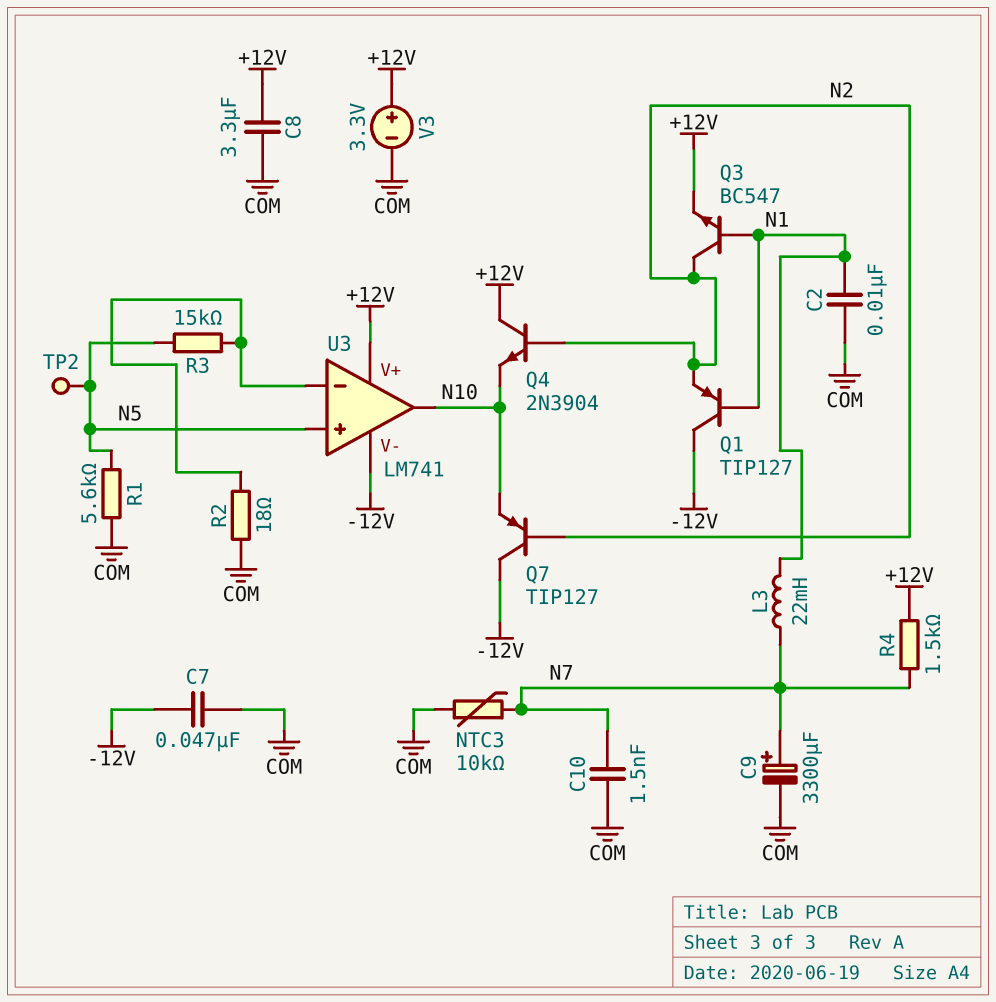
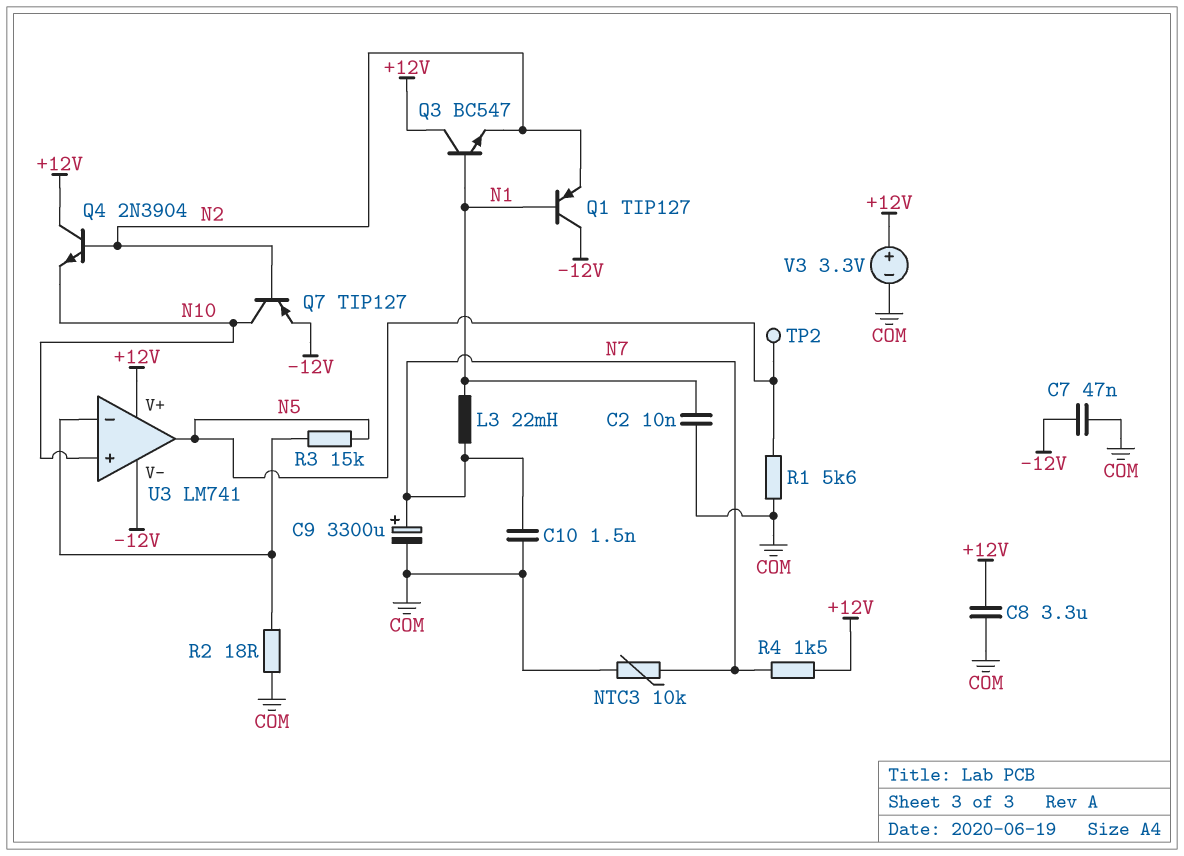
Q3: NPN BC547 (B N1, C N2, E +12V) -> NPN BC547 (B N1, C +12V, E N2)
Q7: PNP TIP127 (B N2, C -12V, E N10) -> PNP TIP127 (B N2, C N10, E -12V)
U3 pin in+: N5 -> N10
U3 pin out: N10 -> N5

